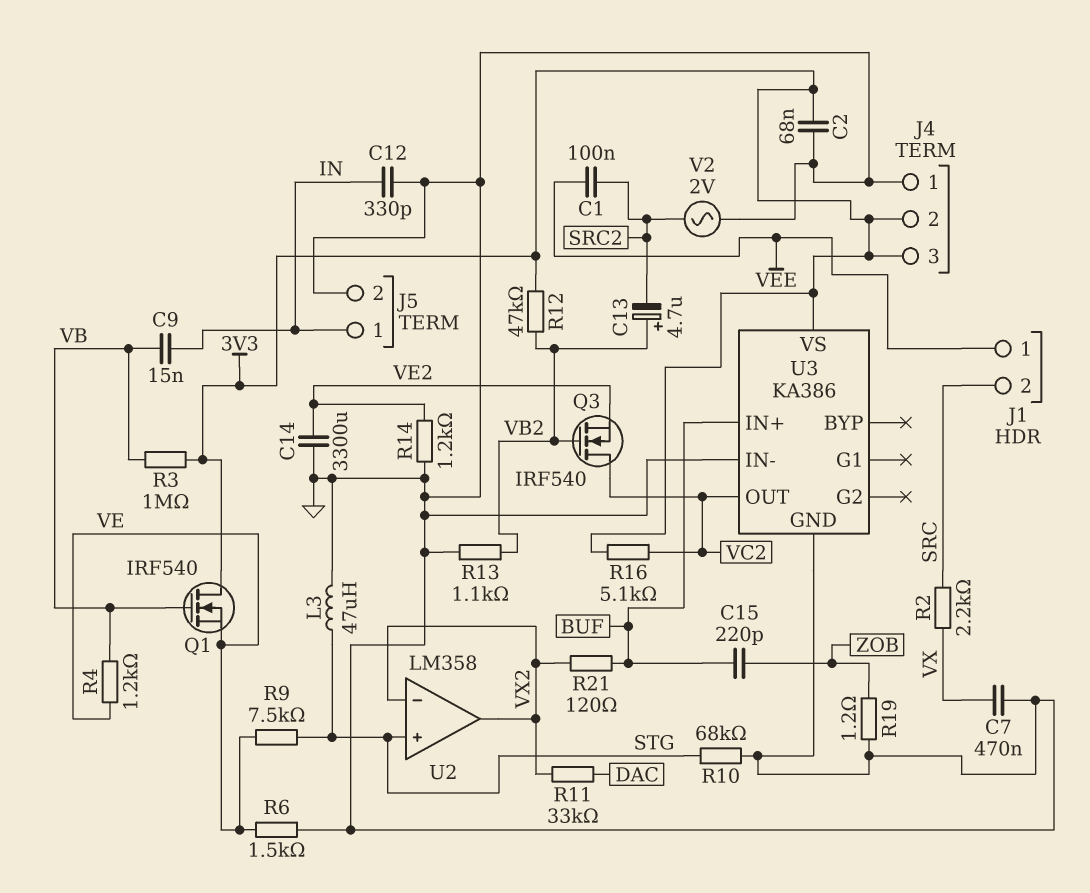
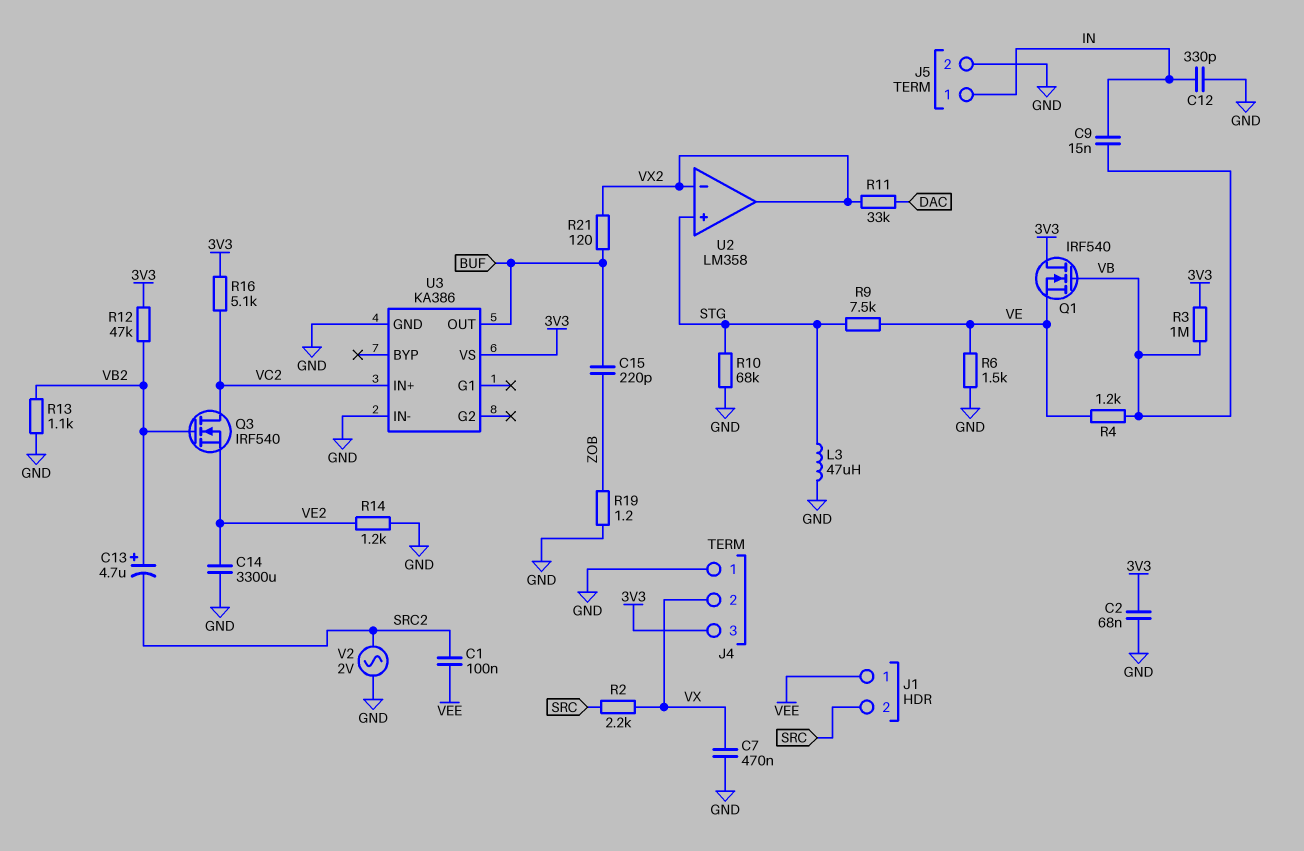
J4 pin 2: 3V3 -> VX
U3 pin IN+: BUF -> VC2
U3 pin OUT: VC2 -> BUF

